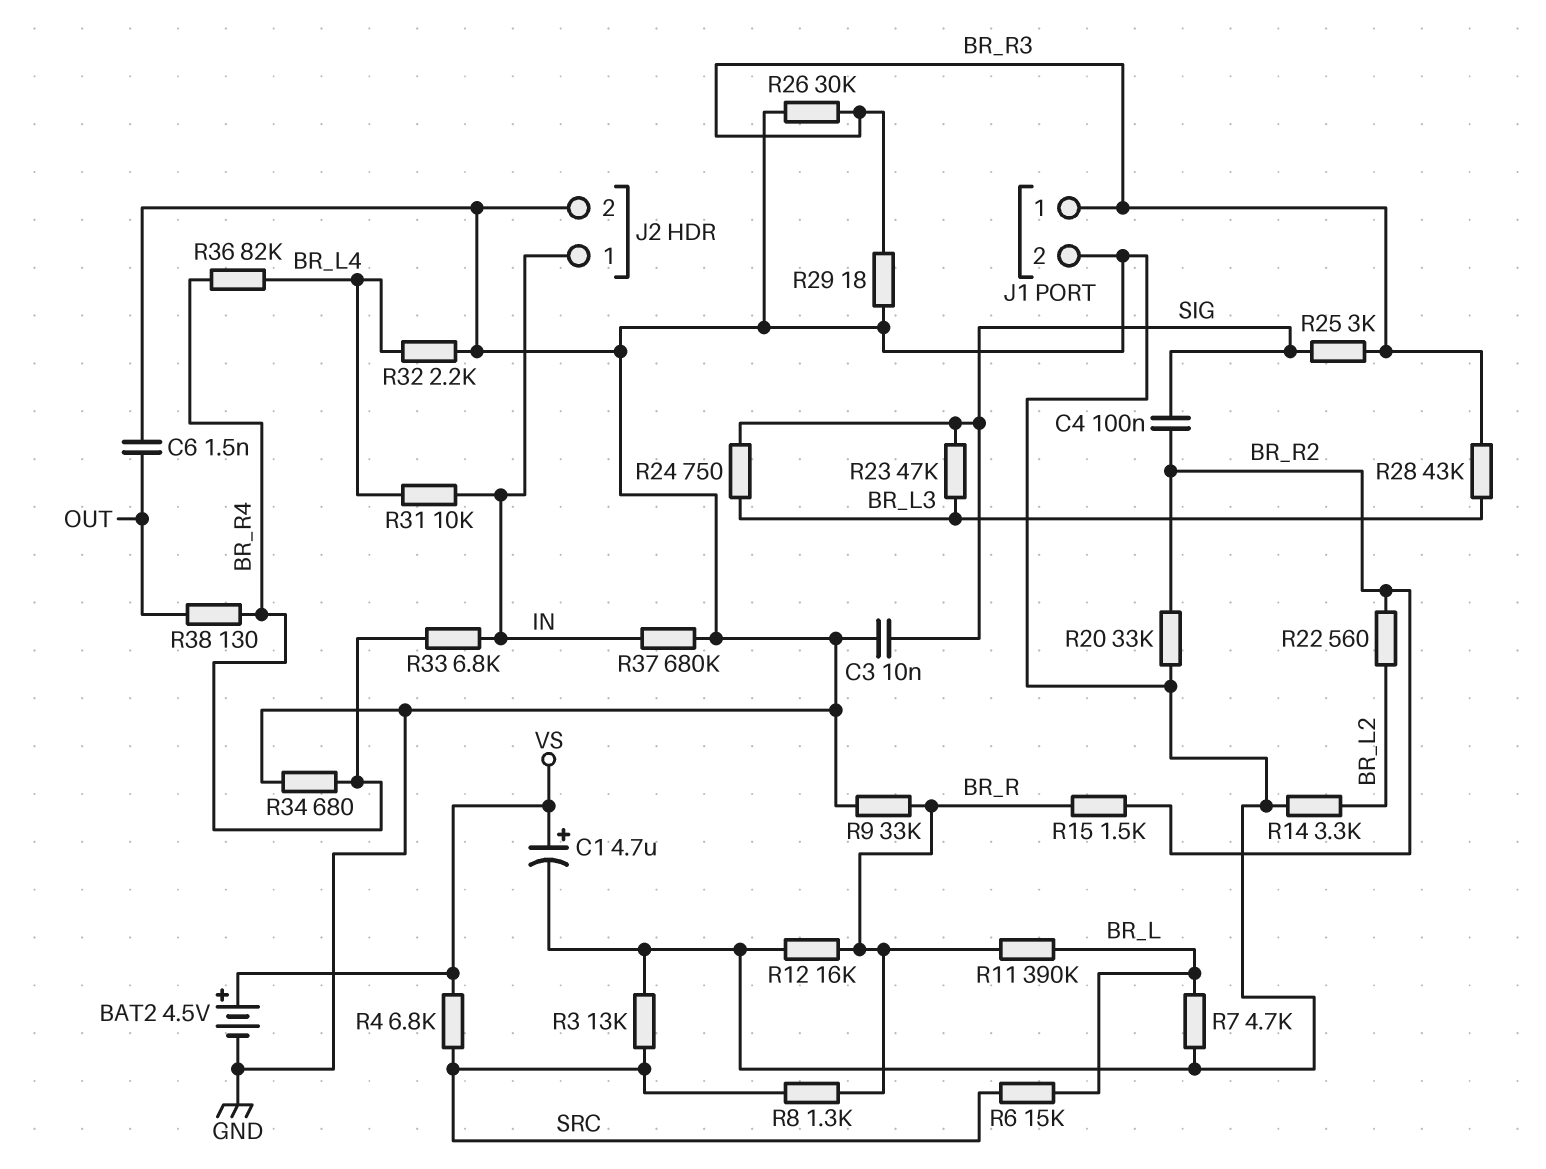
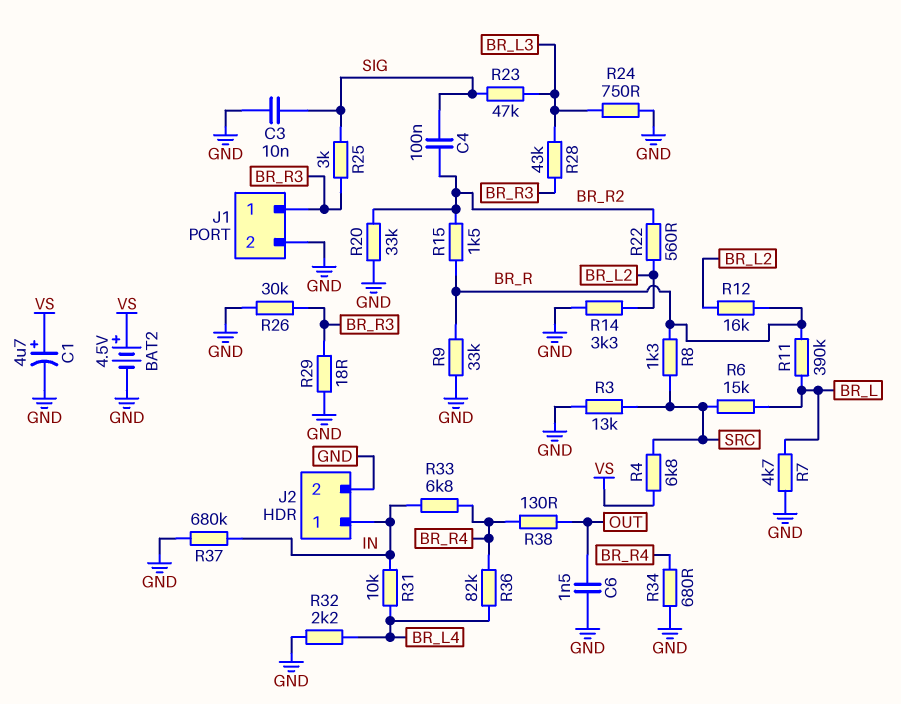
R12: 16k (BR_R, GND) -> 16k (BR_L2, BR_R)
R24: 750 (BR_L3, SIG) -> 750 (BR_L3, GND)

